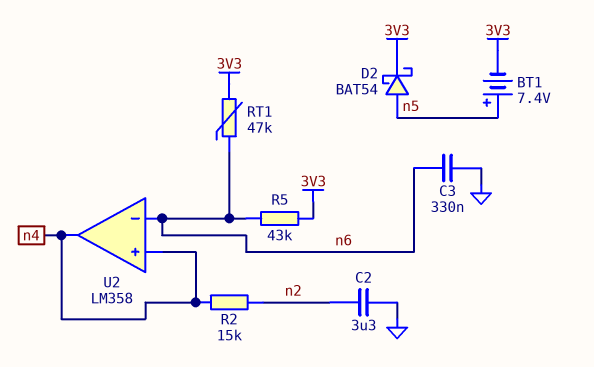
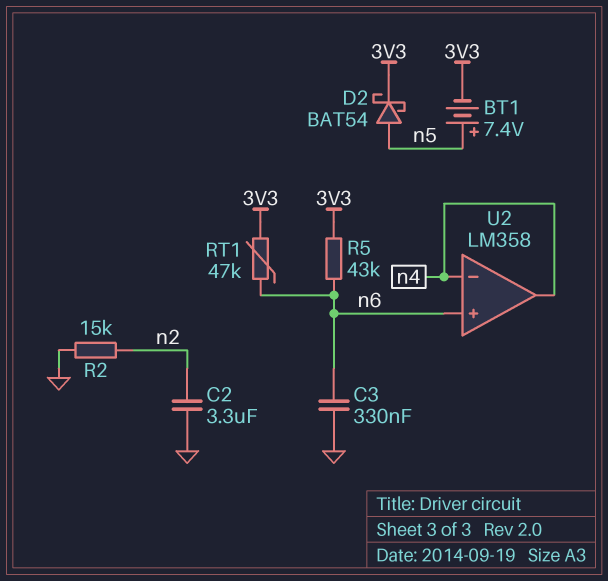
R2: 15k (n2, n4) -> 15k (GND, n2)
U2 pin in+: n4 -> n6
U2 pin in-: n6 -> n4

